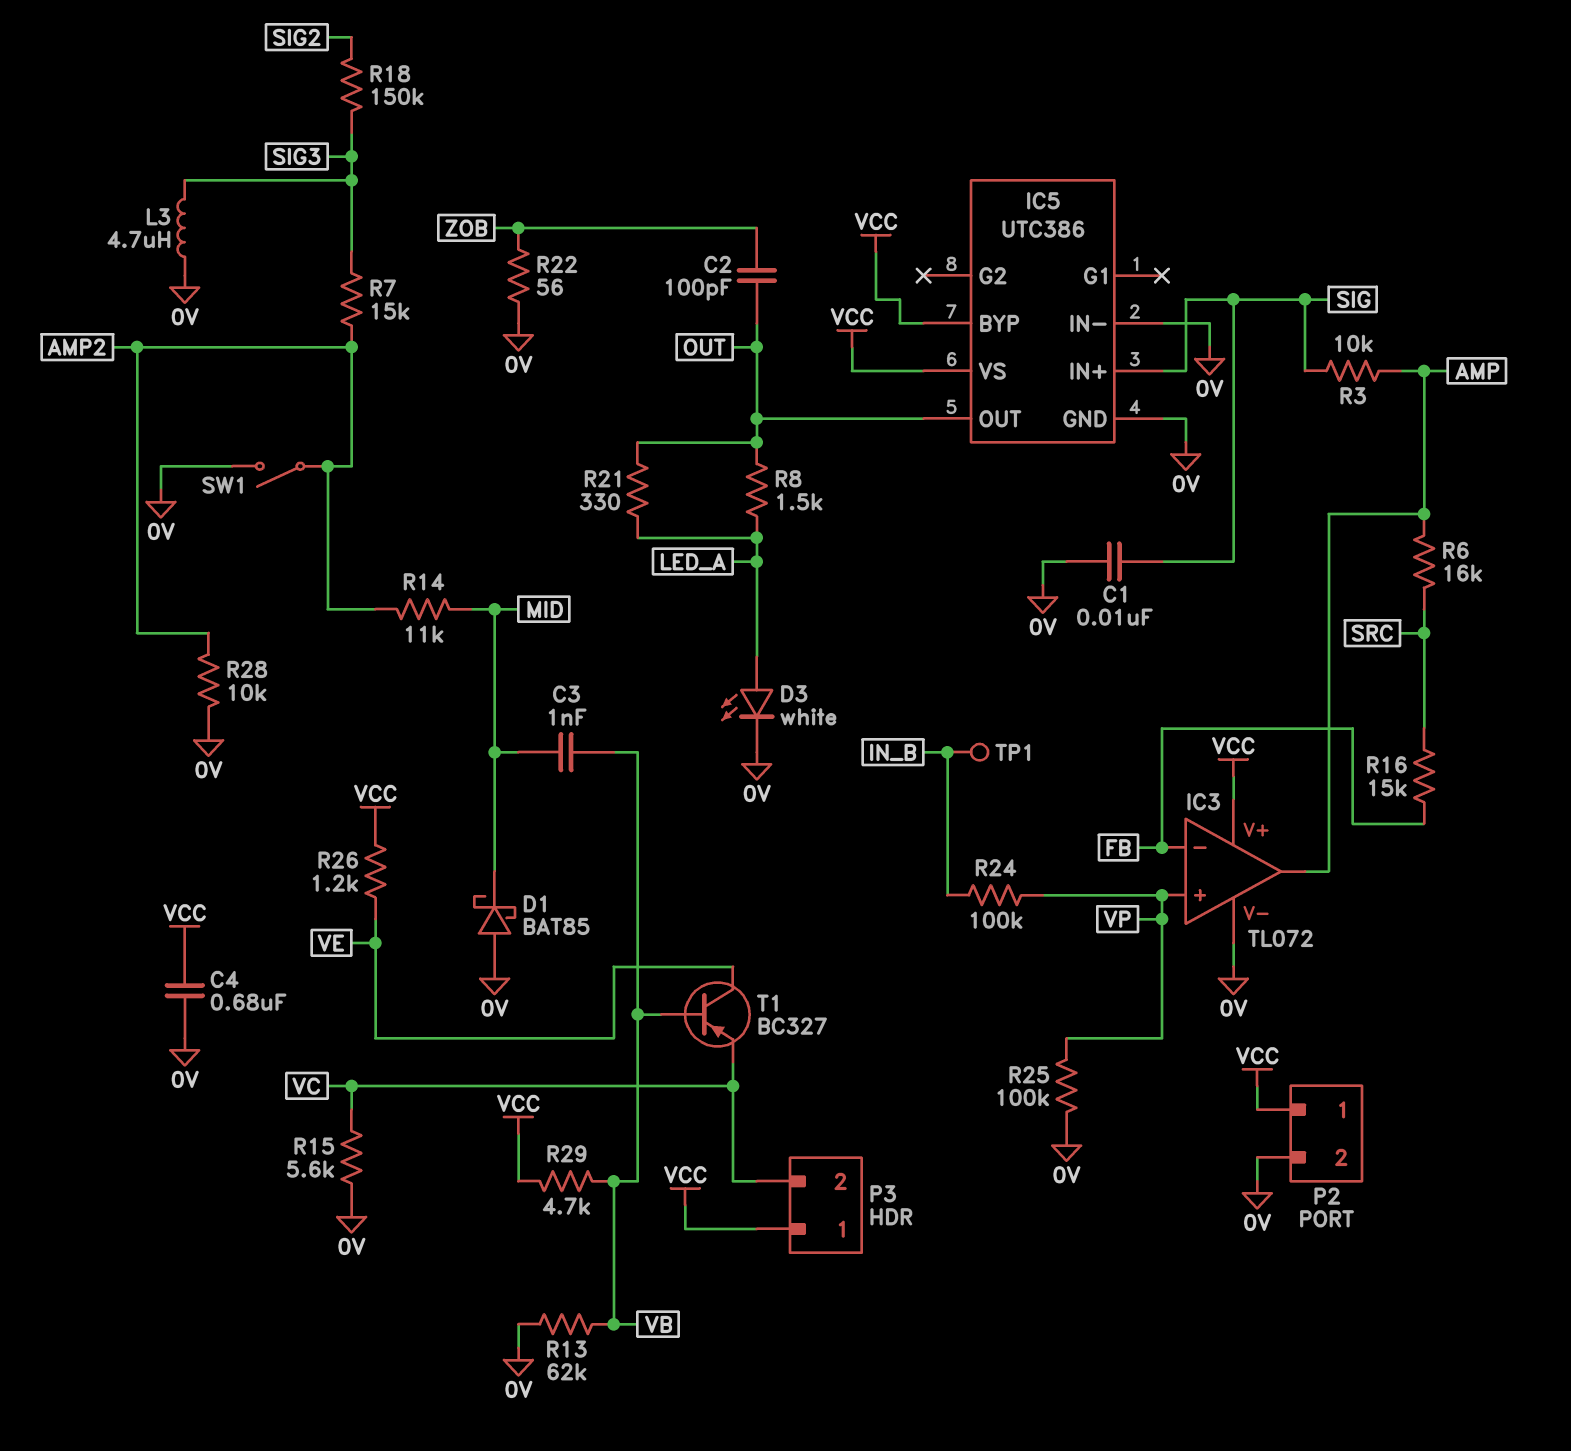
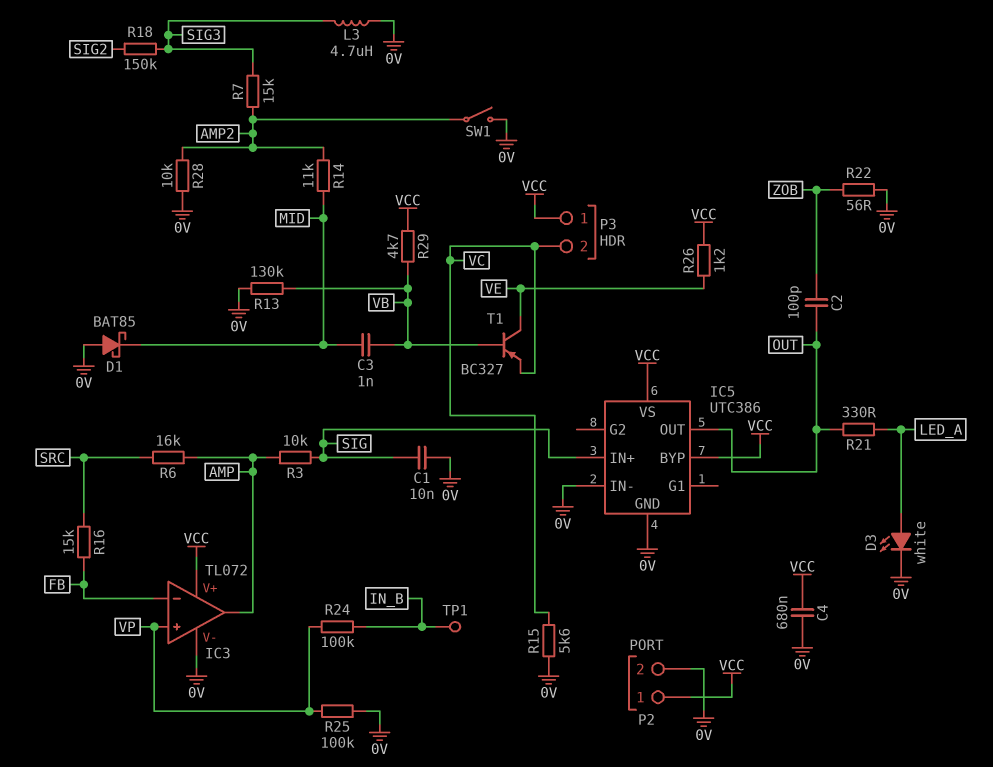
R8: 1.5k (LED_A, OUT) -> none
R13: 62k (0V, VB) -> 130k (0V, VB)

